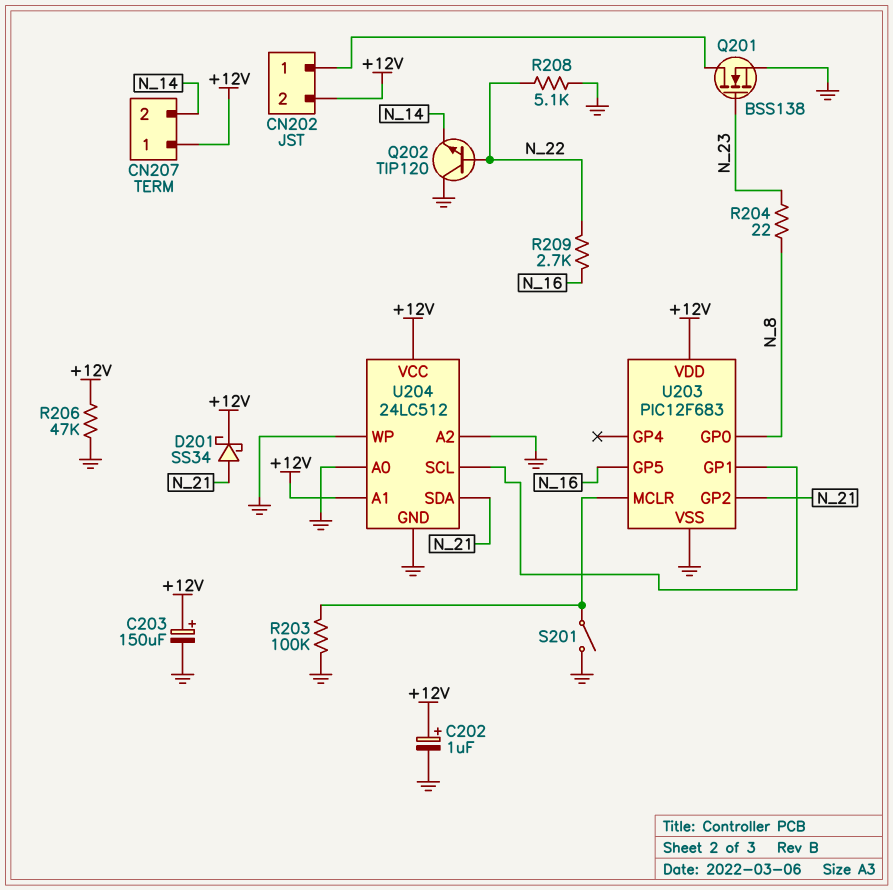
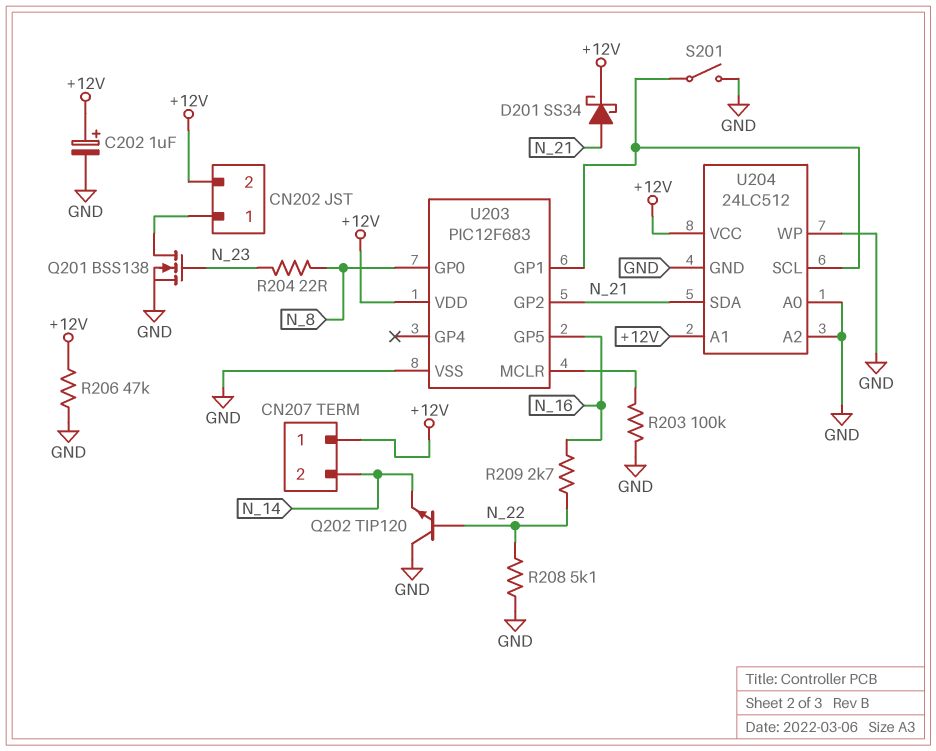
C203: 150uF (plus +12V, minus GND) -> none
S201: switch (GND, U203/MCLR) -> switch (GND, U203/GP1)

